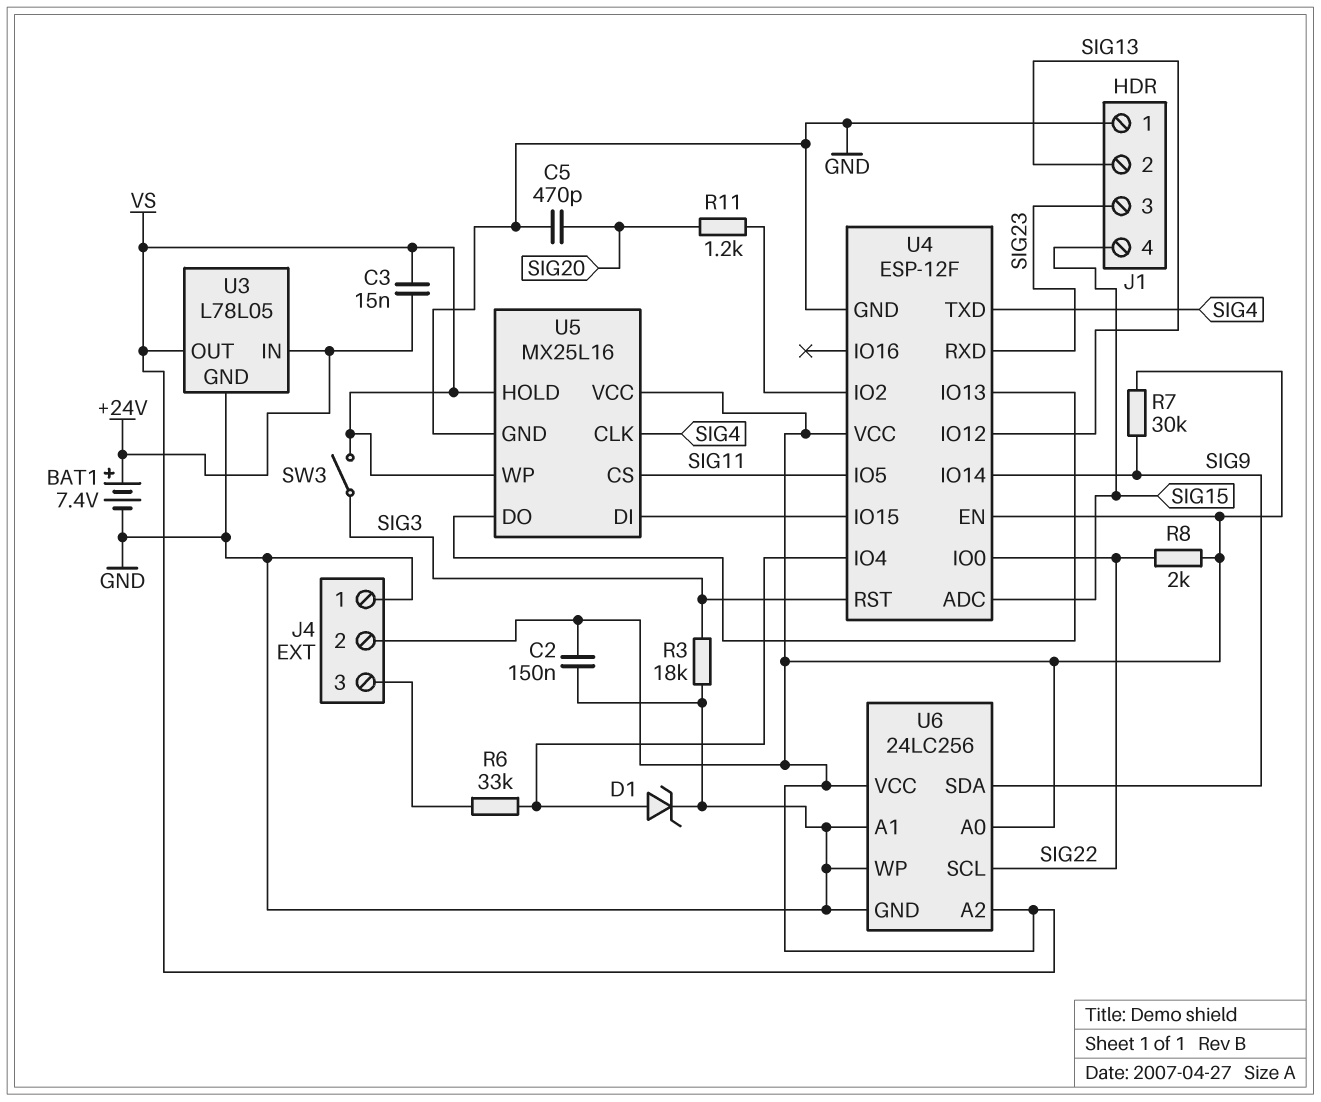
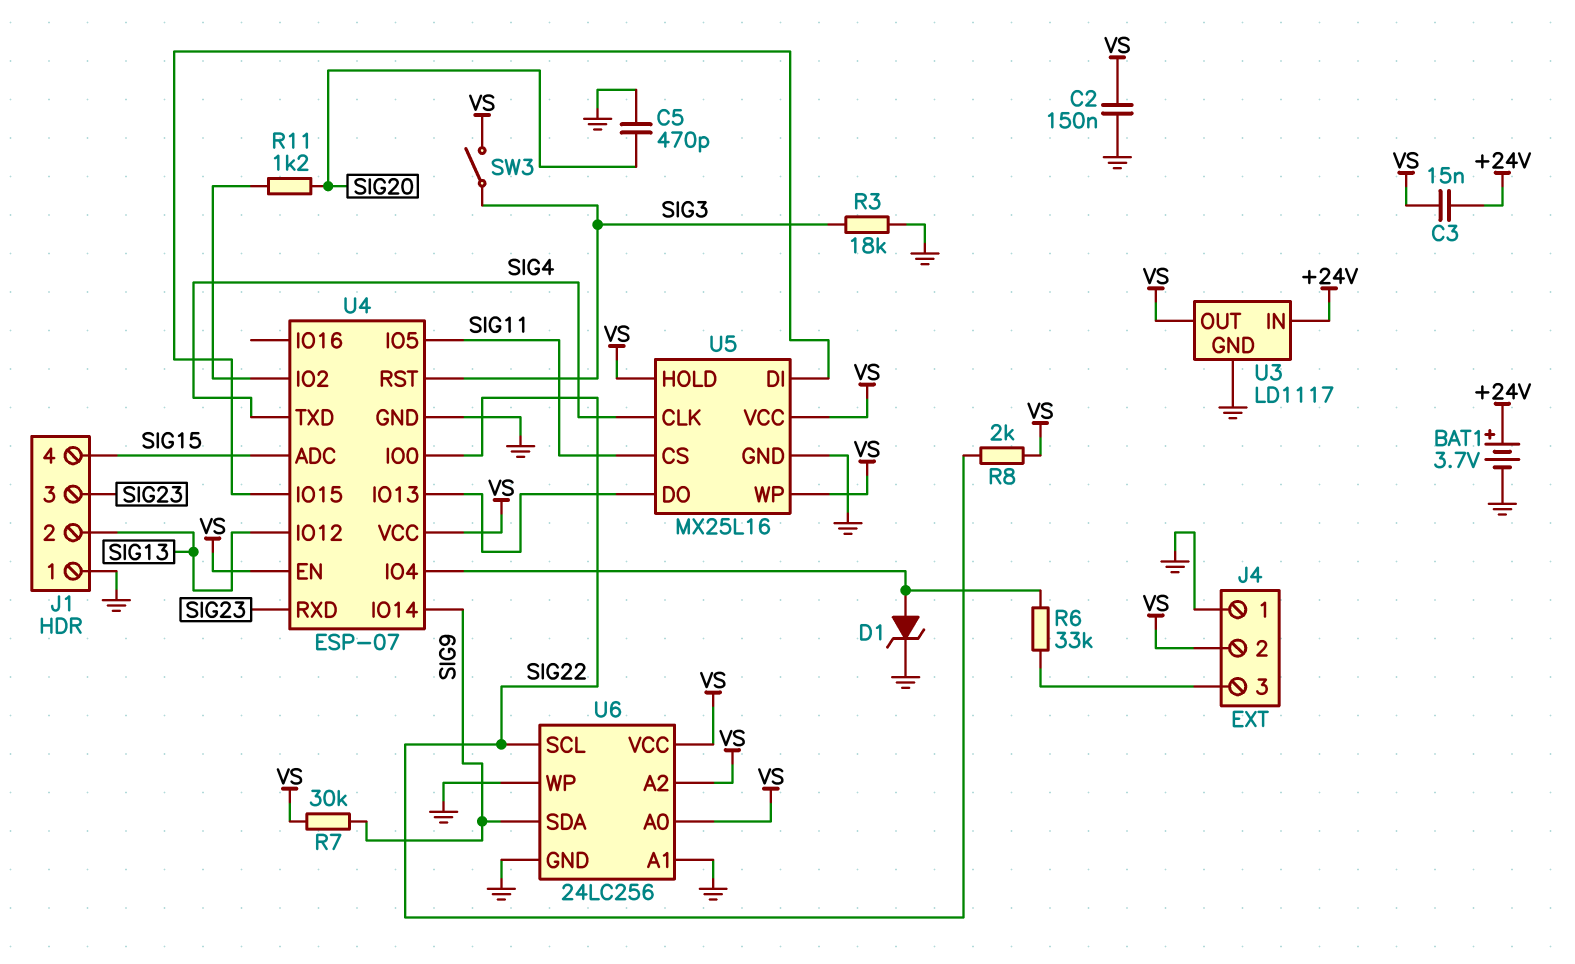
BAT1: 7.4V (plus +24V, minus GND) -> 3.7V (plus +24V, minus GND)
U3: L78L05 -> LD1117
U4: ESP-12F -> ESP-07

